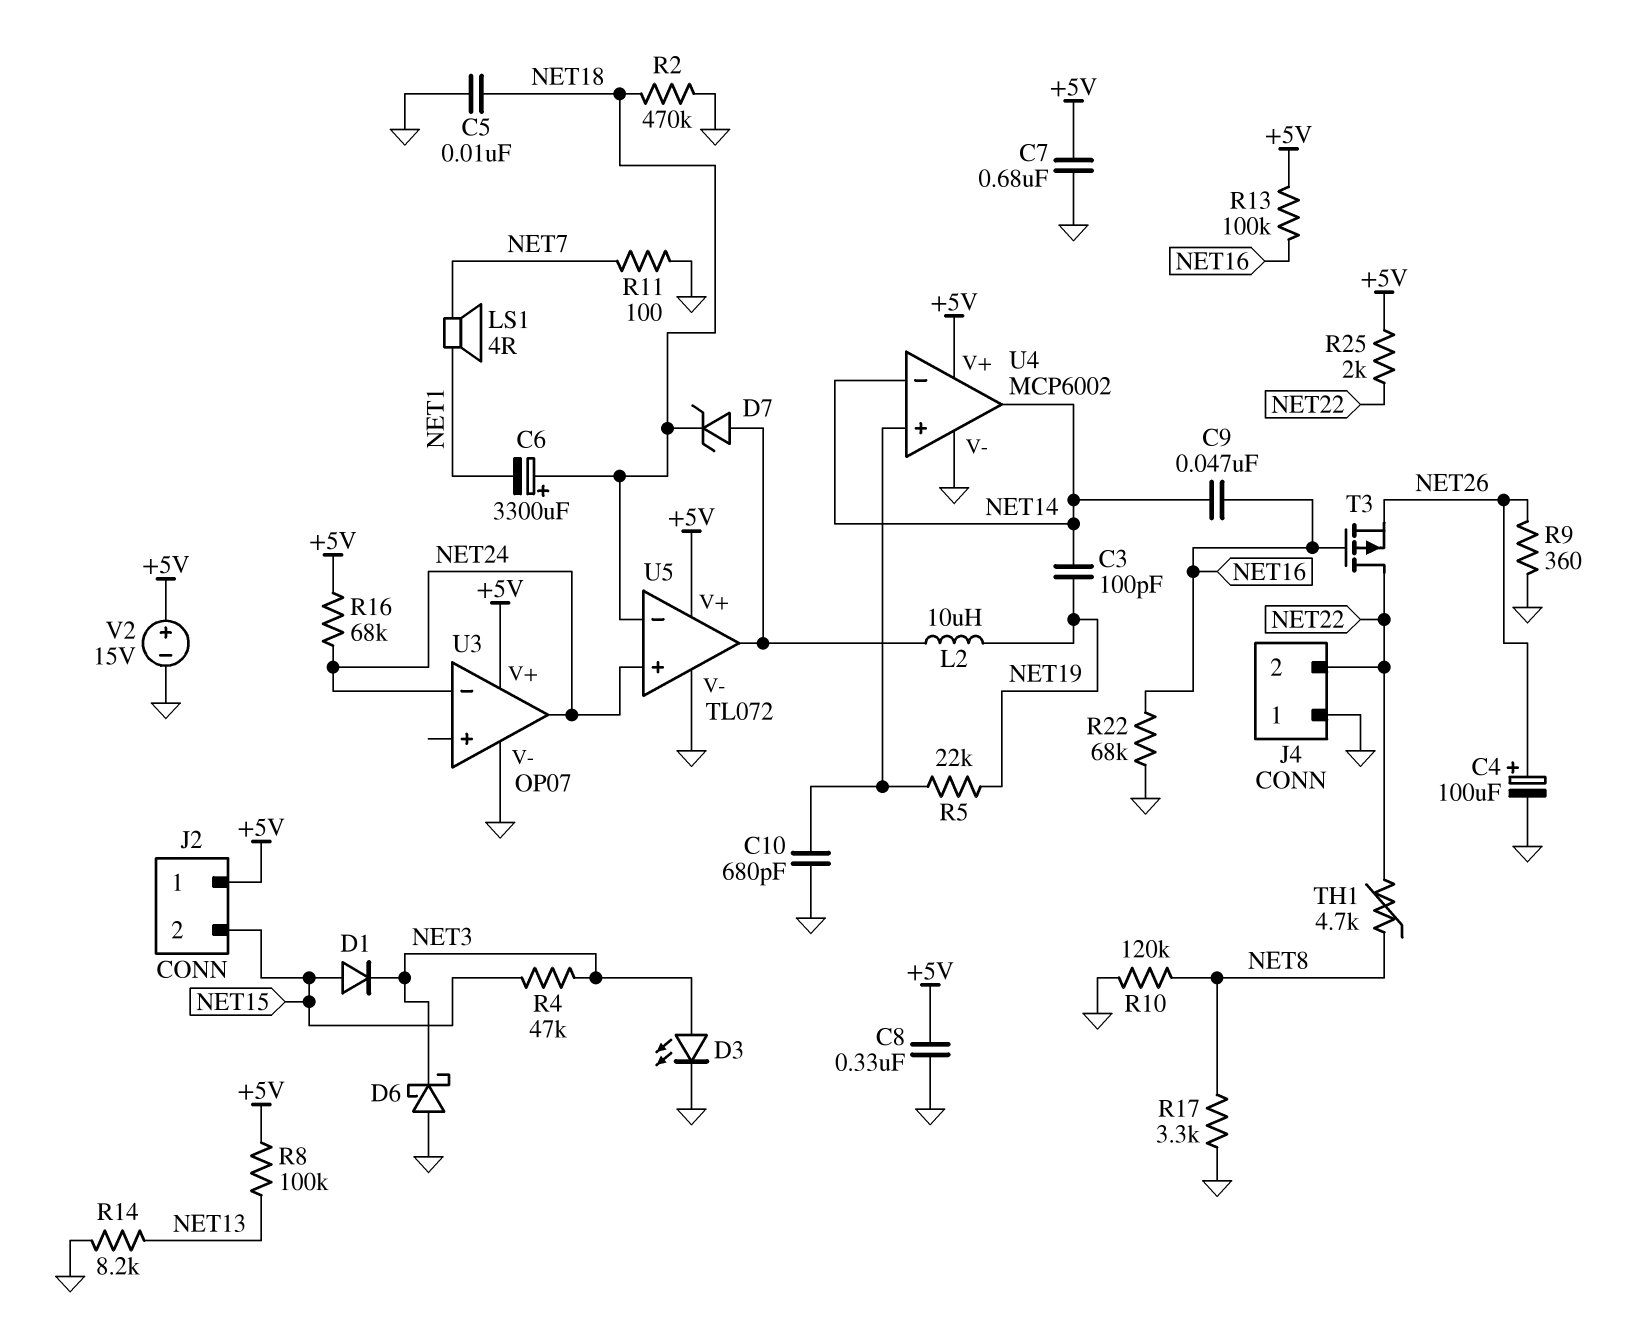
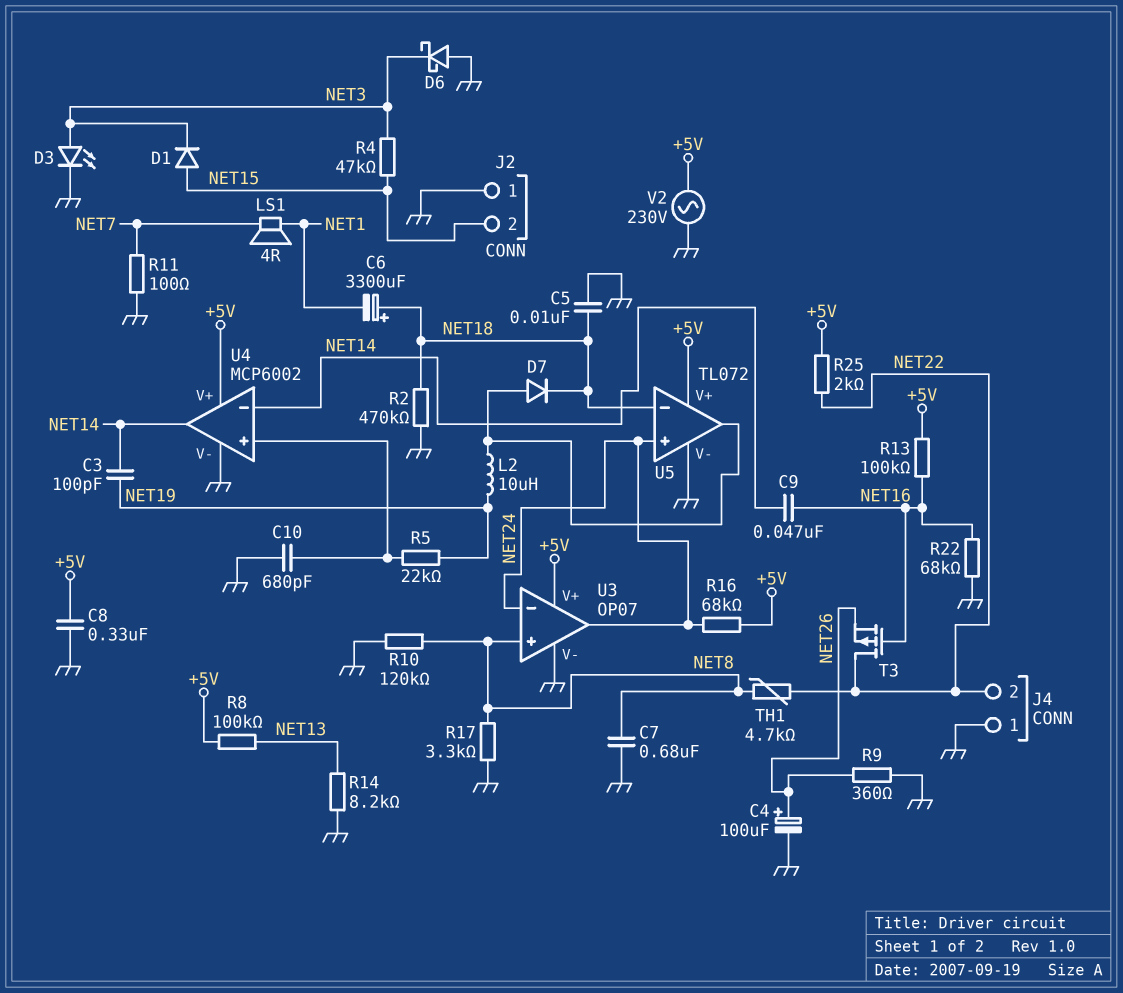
C7: 680nF (+5V, GND) -> 680nF (GND, NET8)
D7: zener (A U5/out, K NET18) -> diode (A U5/out, K NET18)
J2 pin 1: +5V -> GND
U3 pin in+: none -> NET8
V2: 15V (plus +5V, minus GND) -> AC 230V (+5V, GND)

